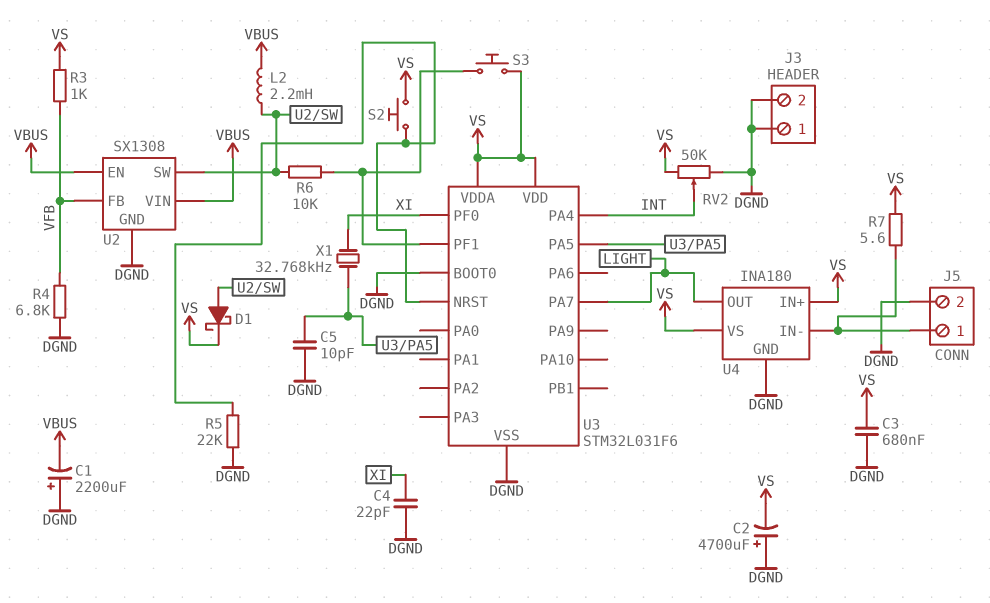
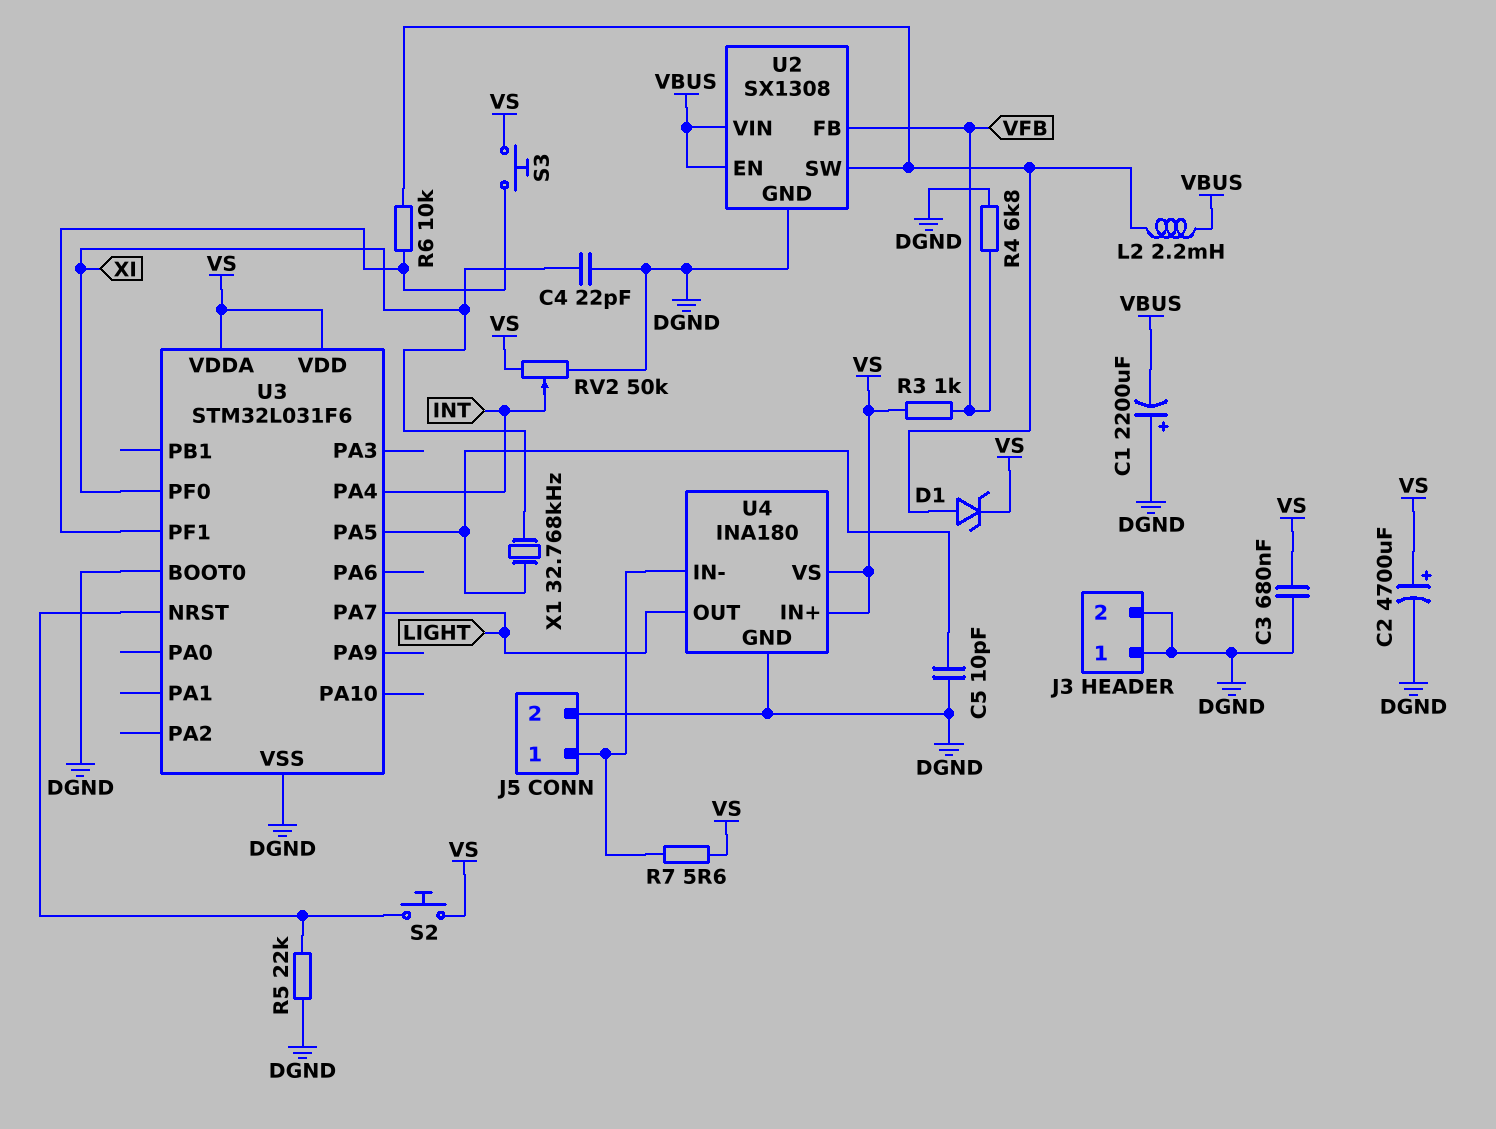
C2: 4700uF (plus DGND, minus VS) -> 4700uF (plus VS, minus DGND)
D1: schottky (A U2/SW, K VS) -> zener (A U2/SW, K VS)

